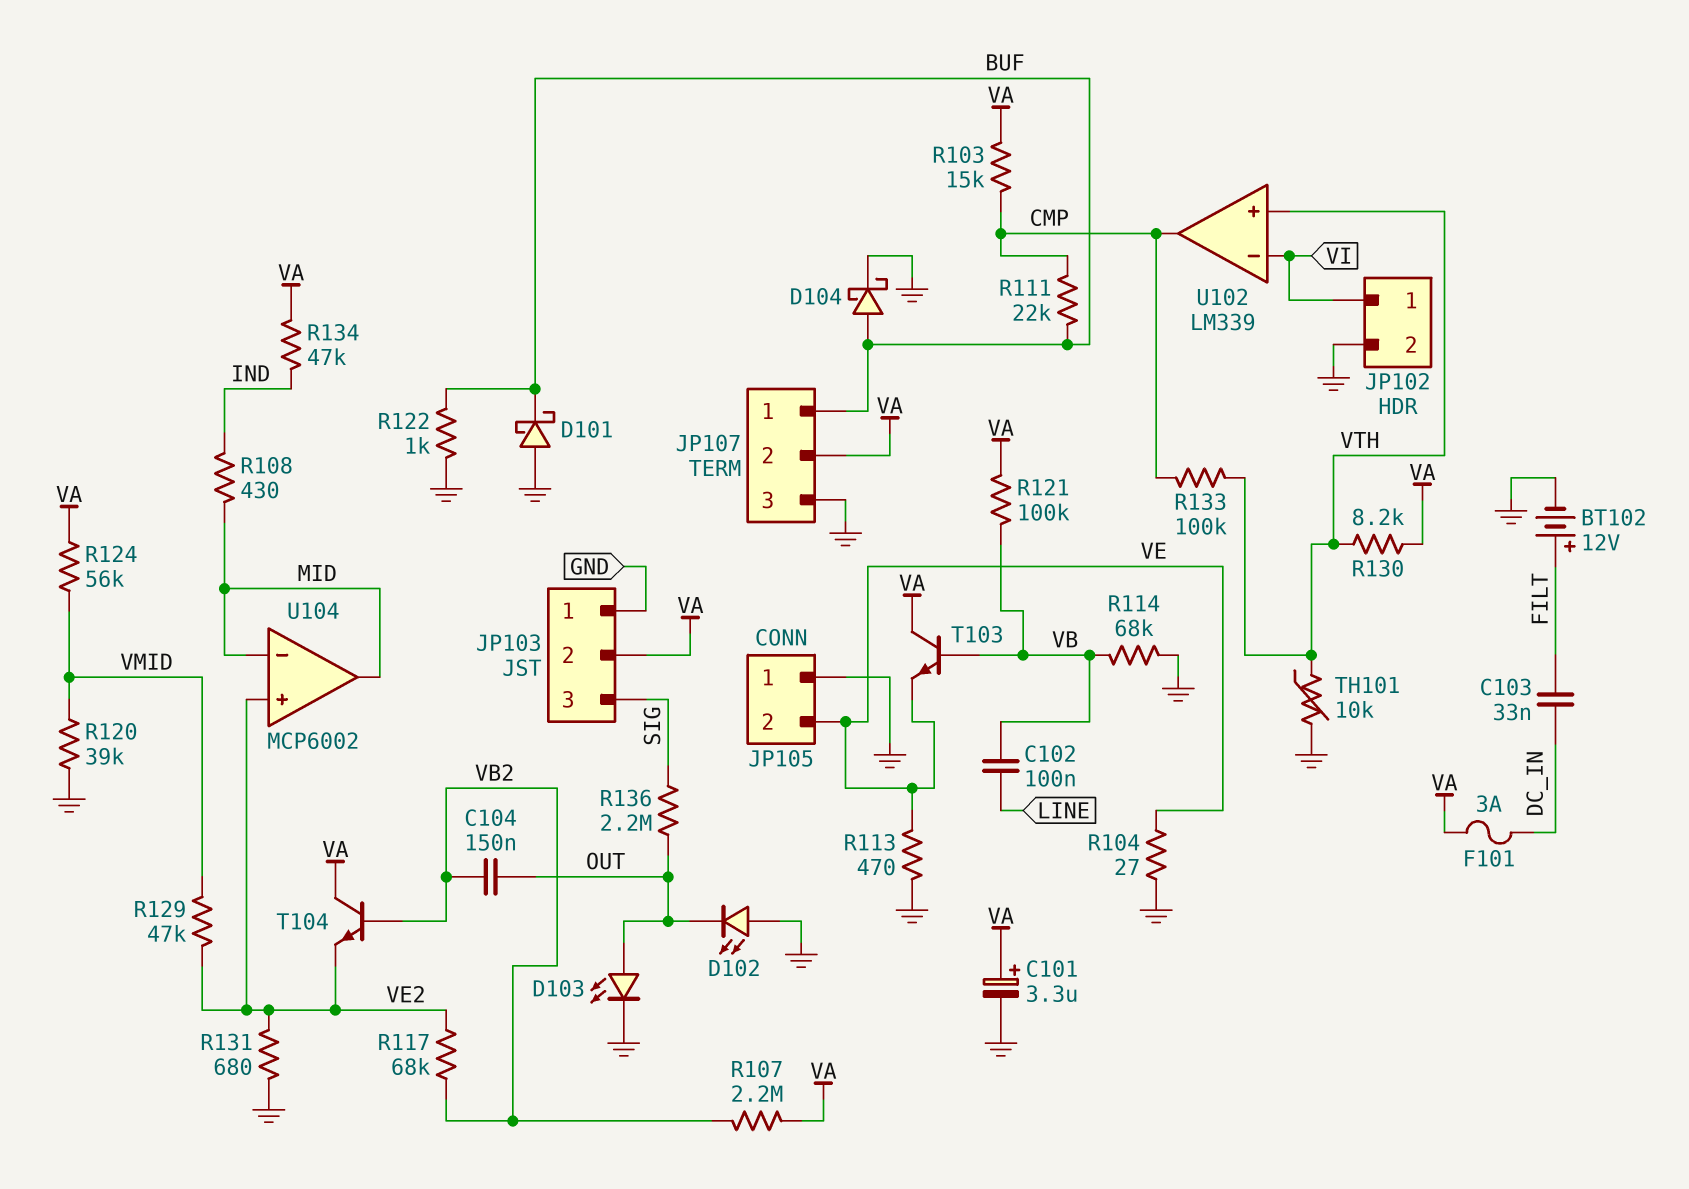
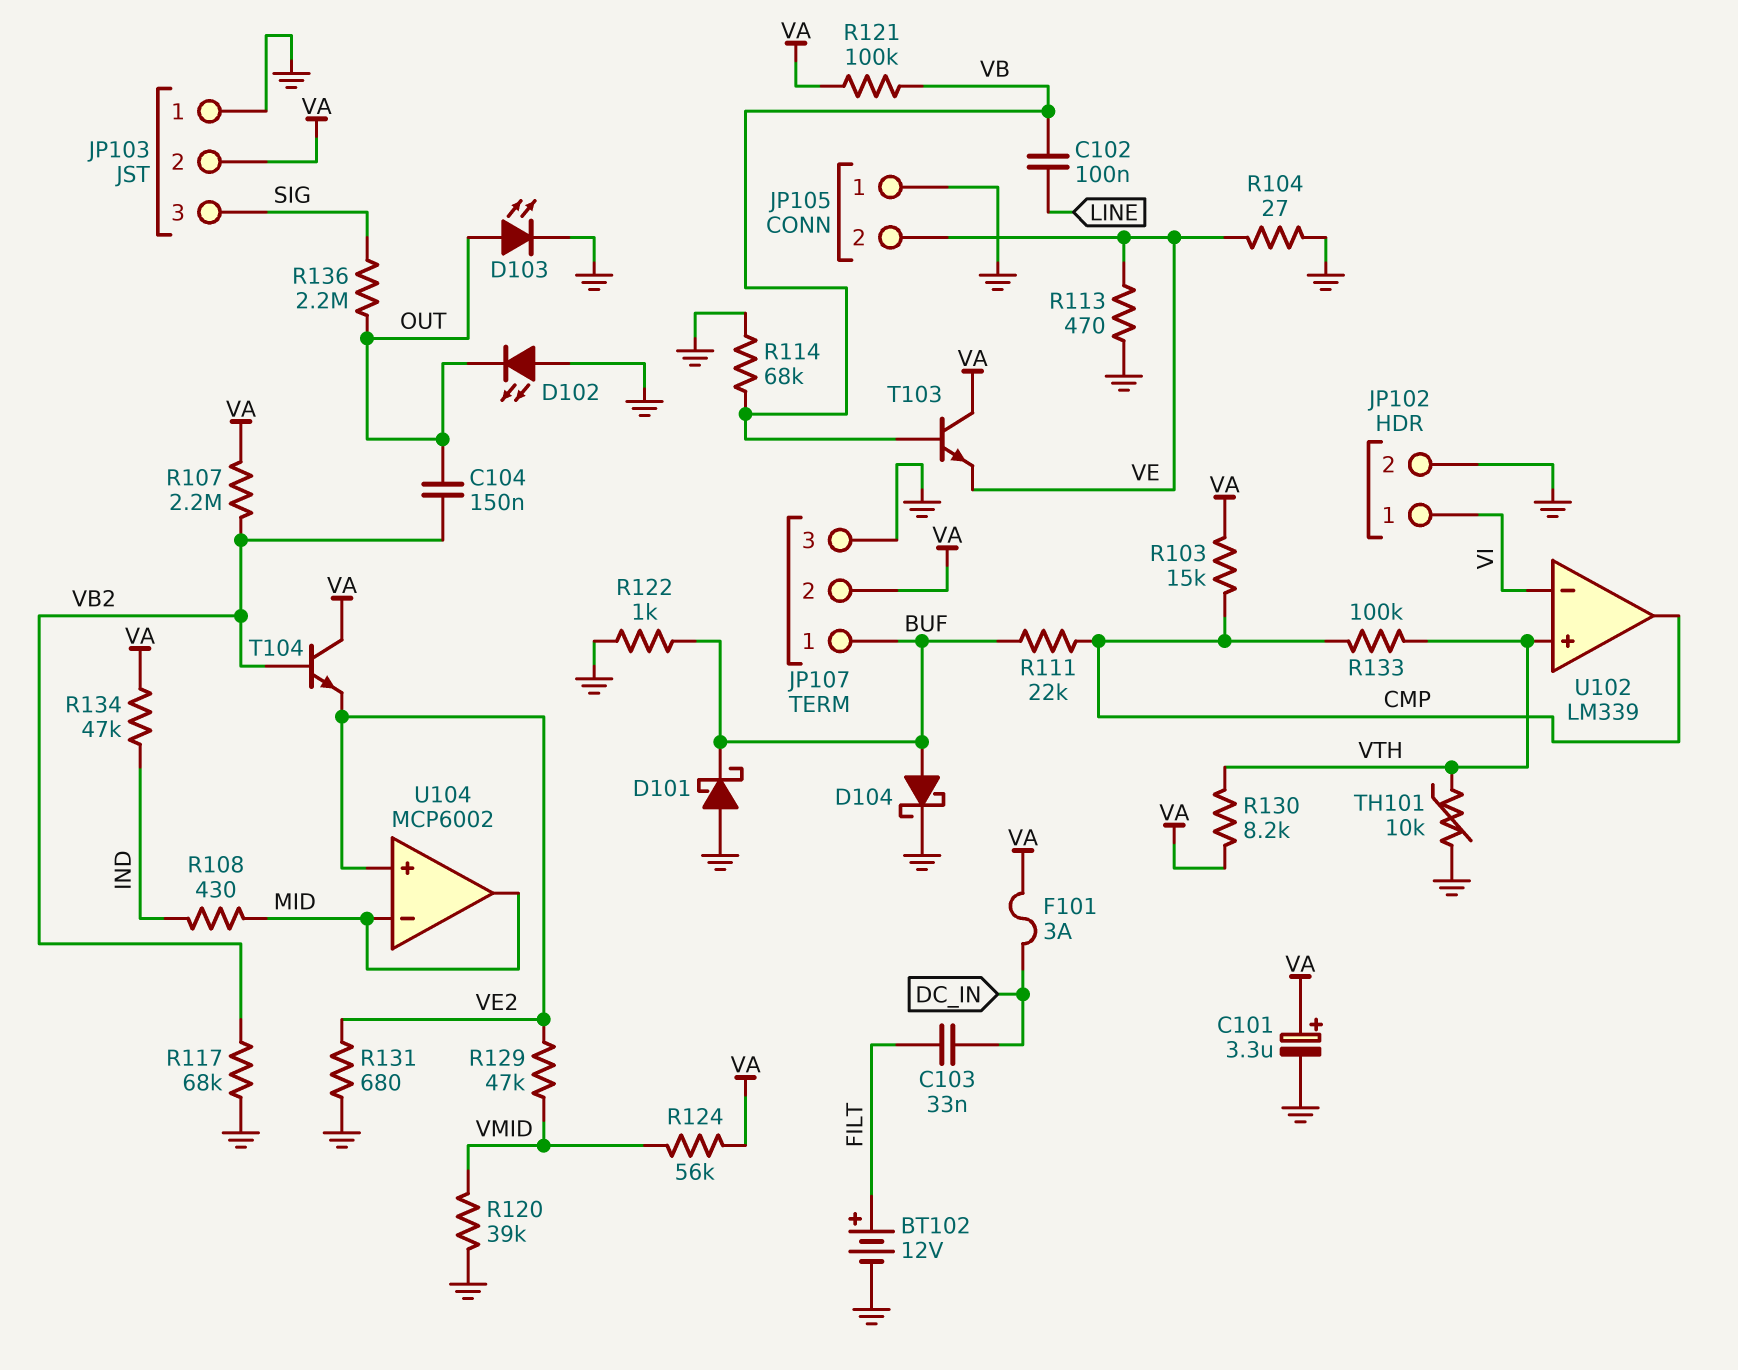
R117: 68k (VB2, VE2) -> 68k (GND, VB2)

